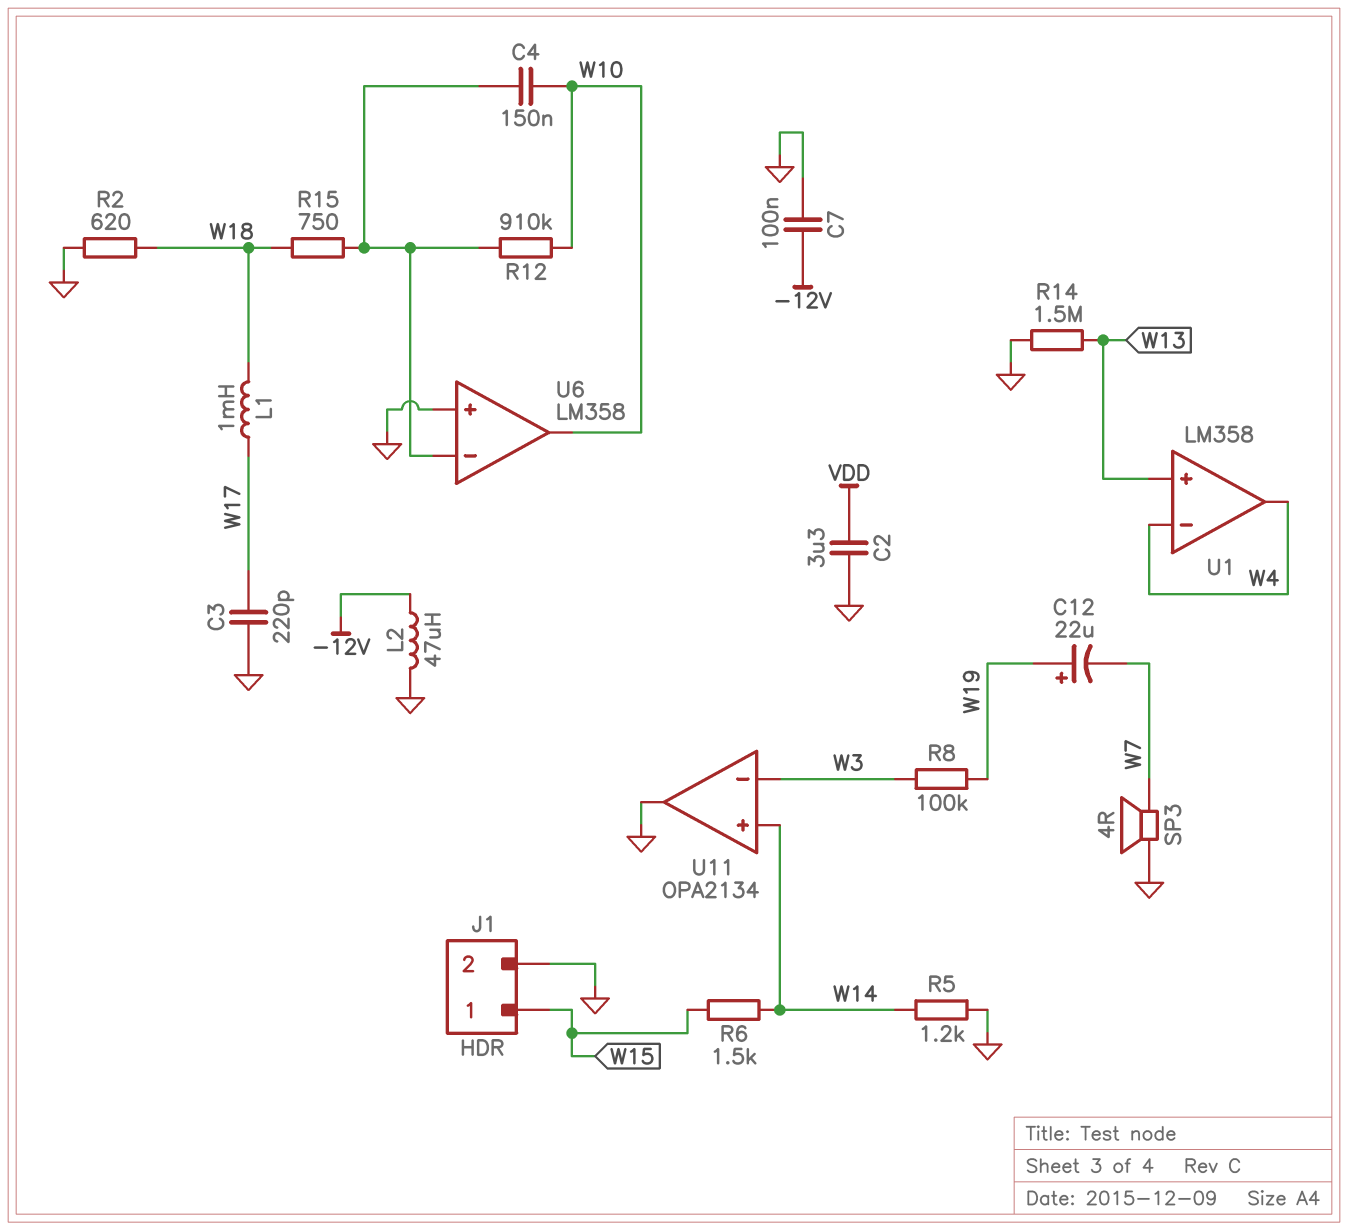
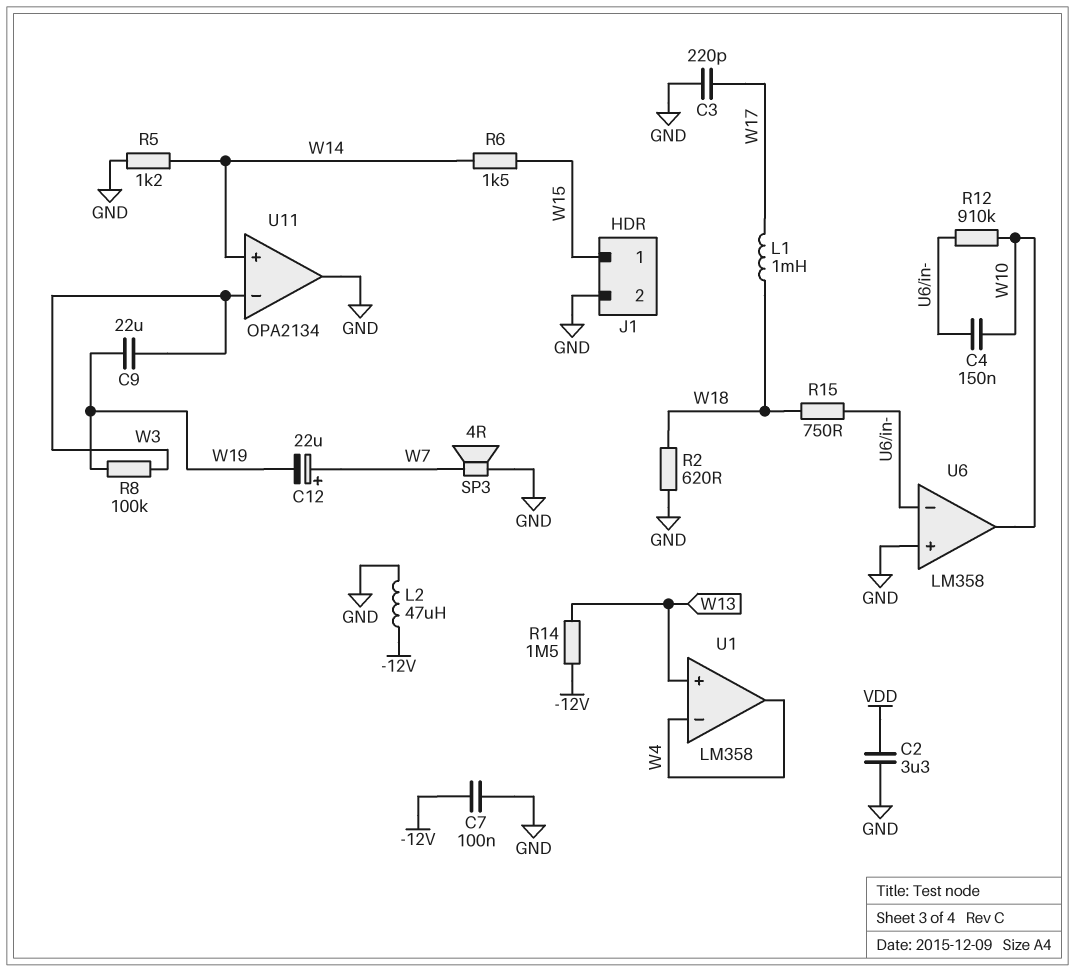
C9: none -> 22uF (W3, W19)
C12: 22uF (plus W19, minus W7) -> 22uF (plus W7, minus W19)
R14: 1.5M (GND, W13) -> 1.5M (-12V, W13)

